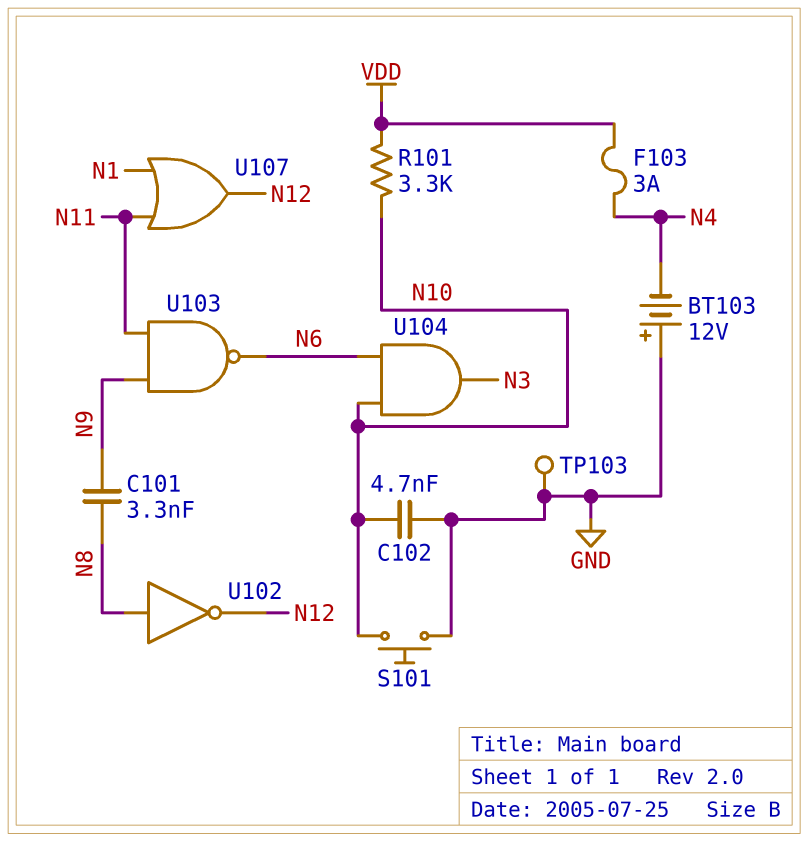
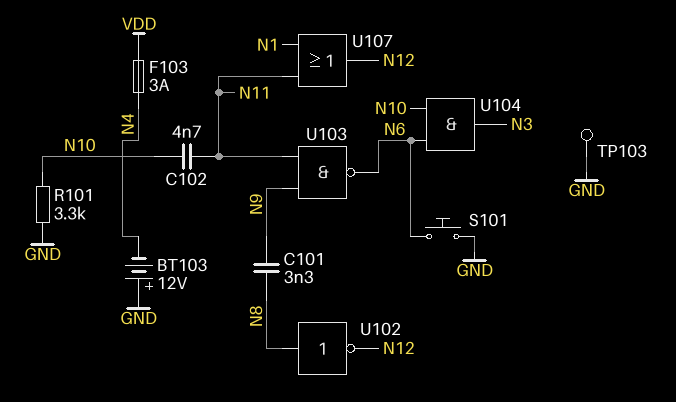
C102: 4.7nF (GND, N10) -> 4.7nF (N10, N11)
R101: 3.3k (N10, VDD) -> 3.3k (GND, N10)
S101: button (GND, N10) -> button (GND, N6)

